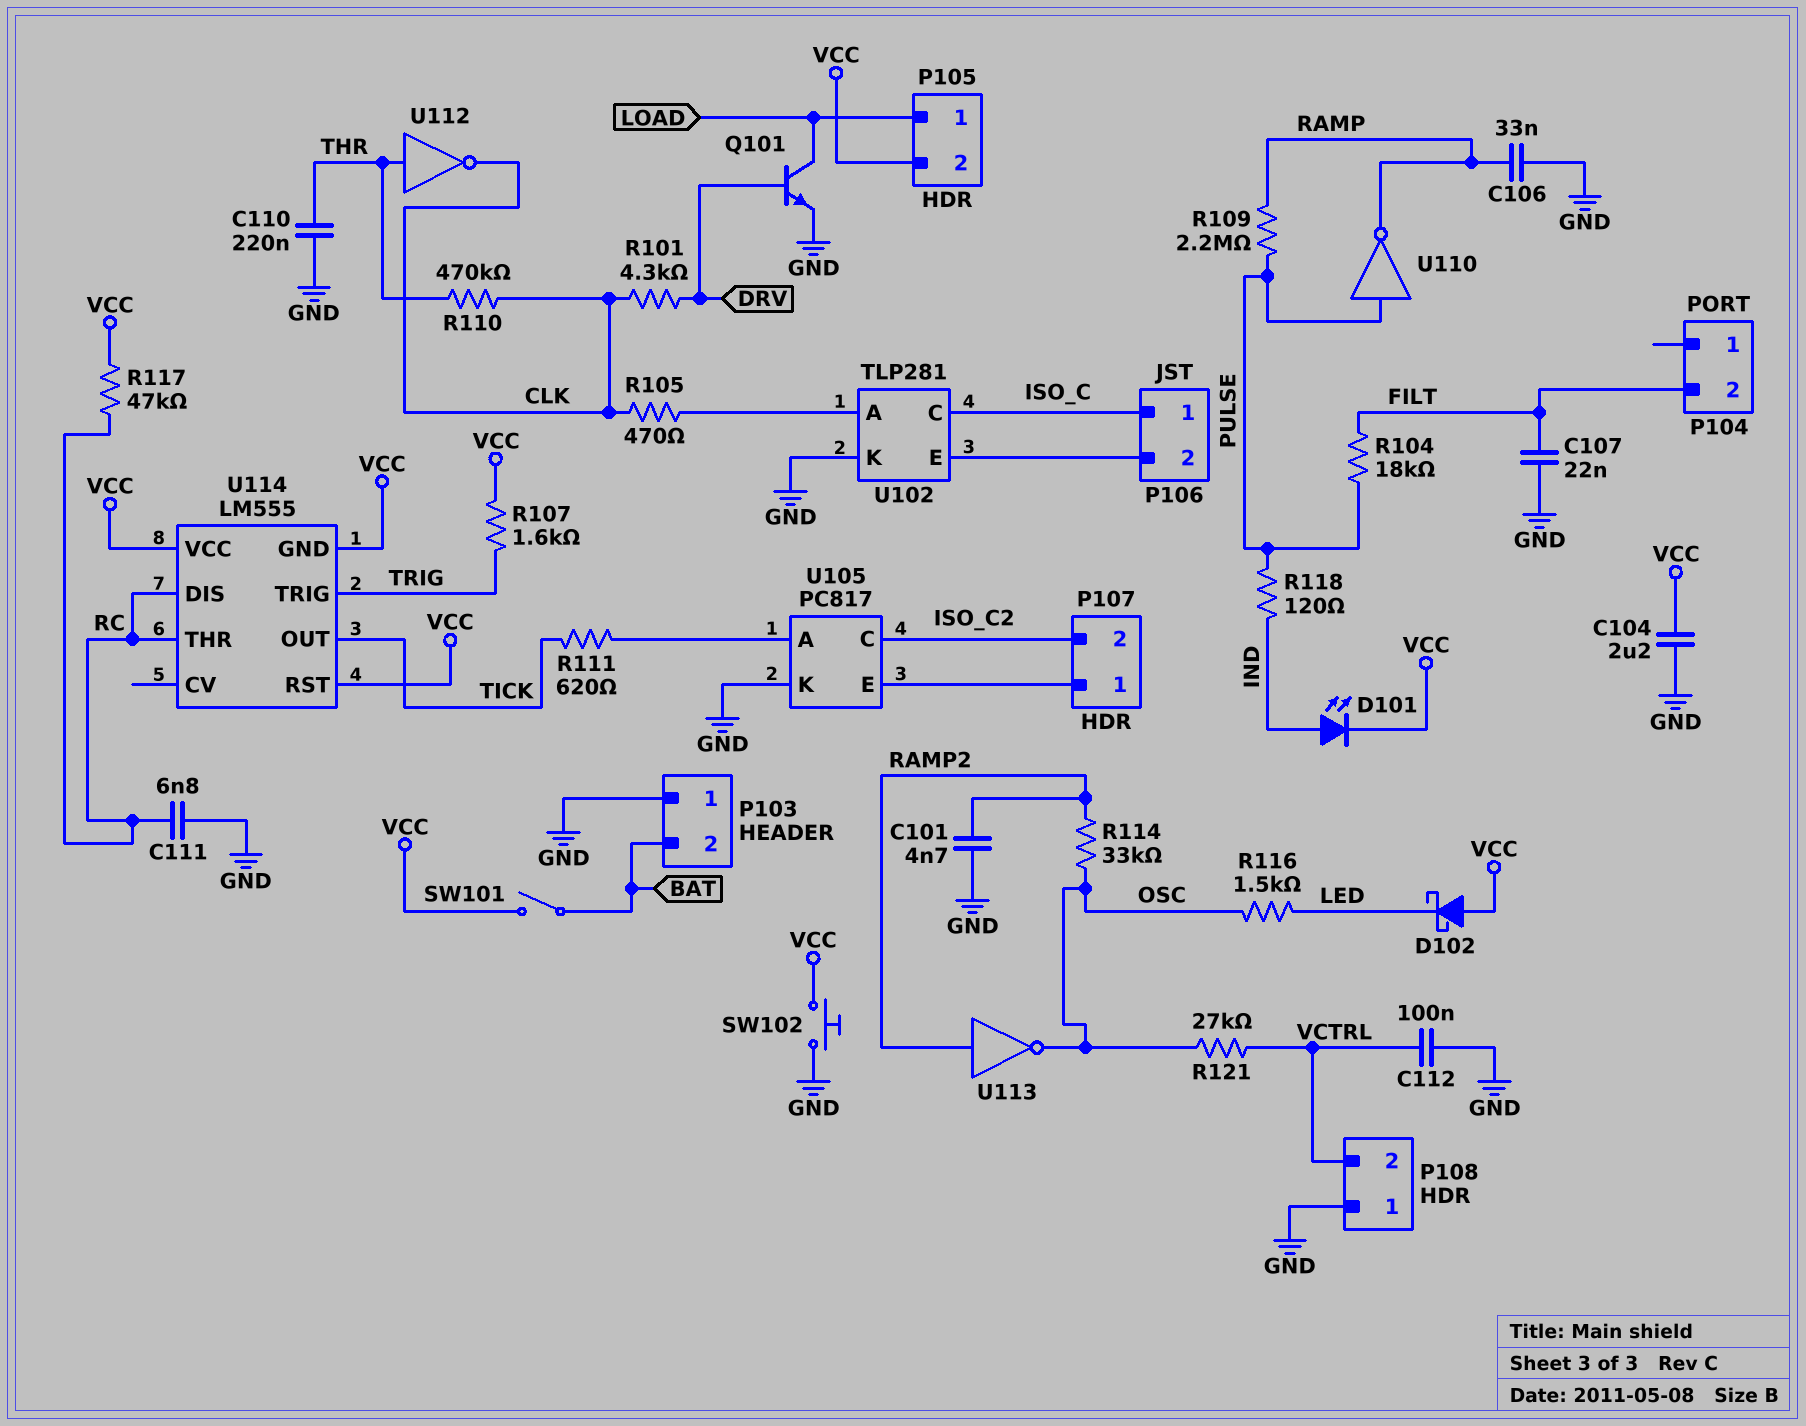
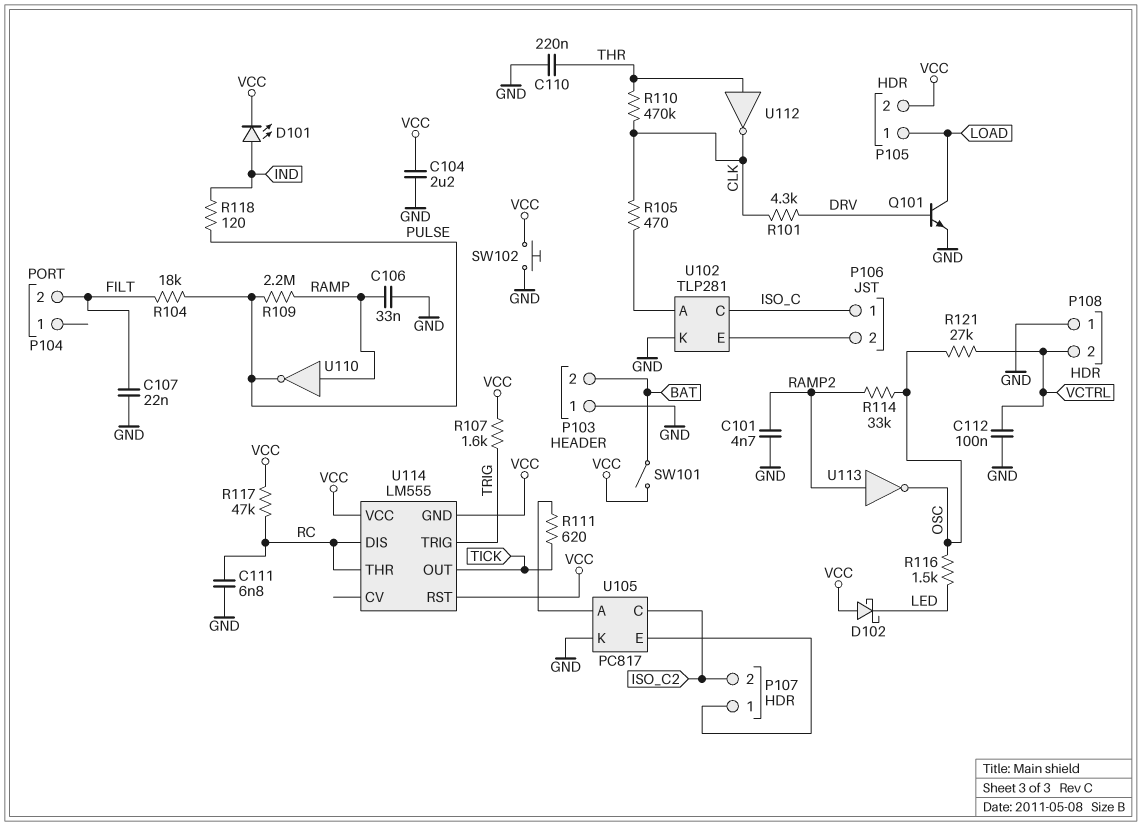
U110: NOT (in PULSE, out RAMP) -> NOT (in RAMP, out PULSE)

